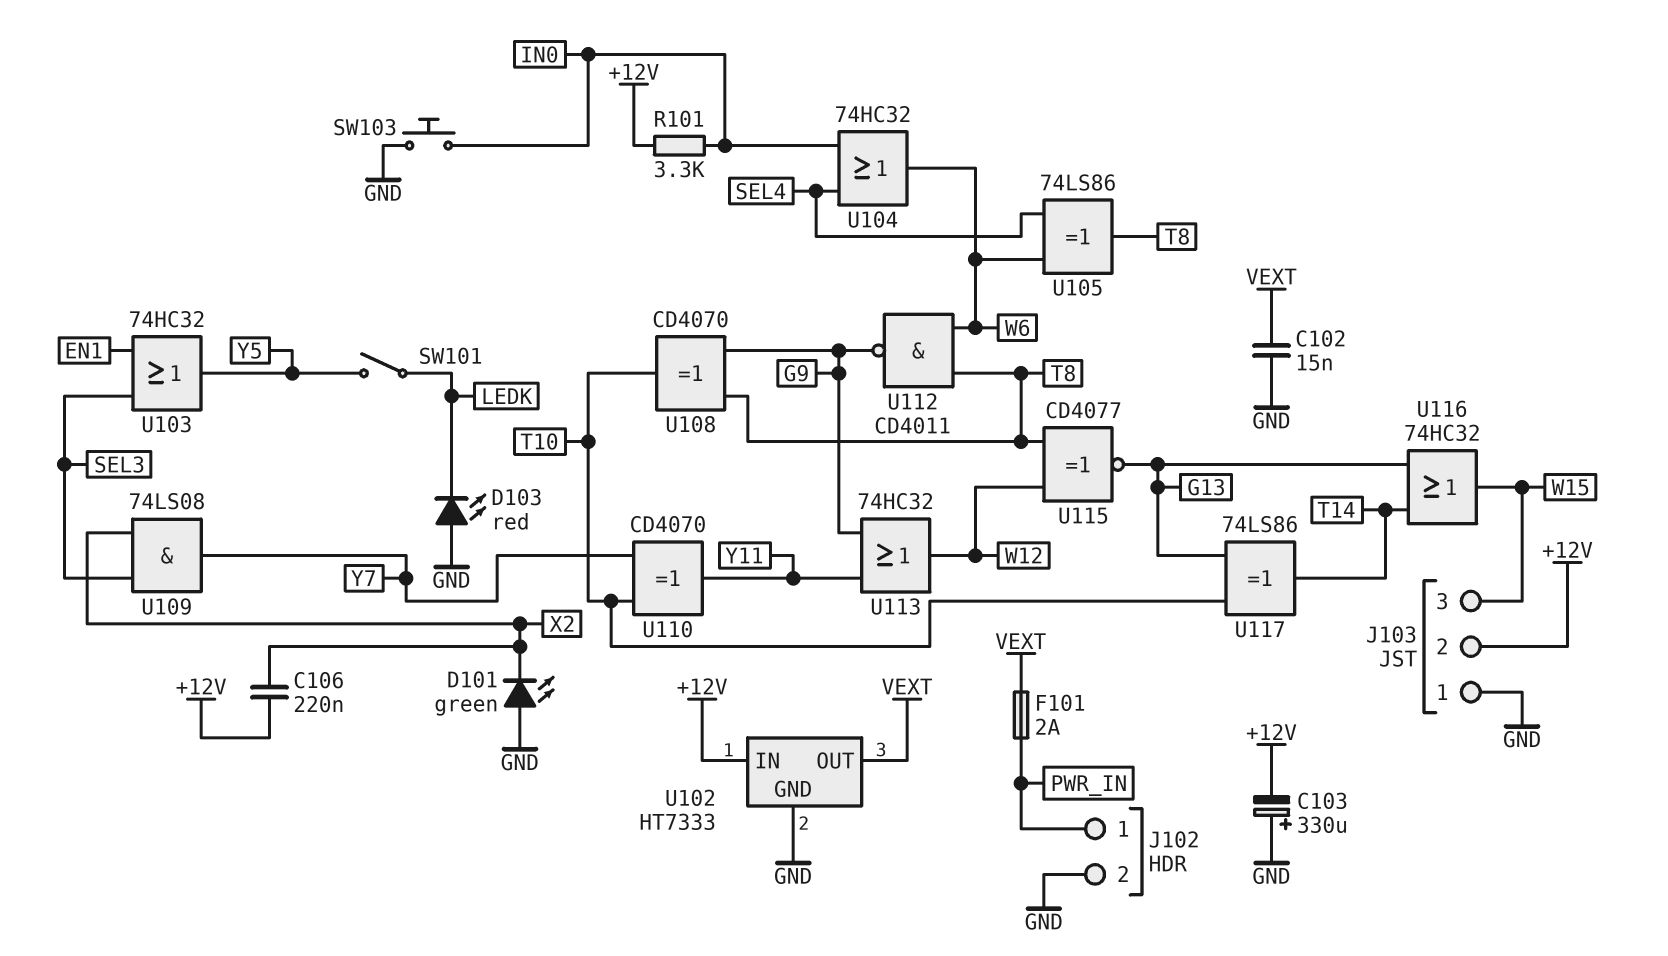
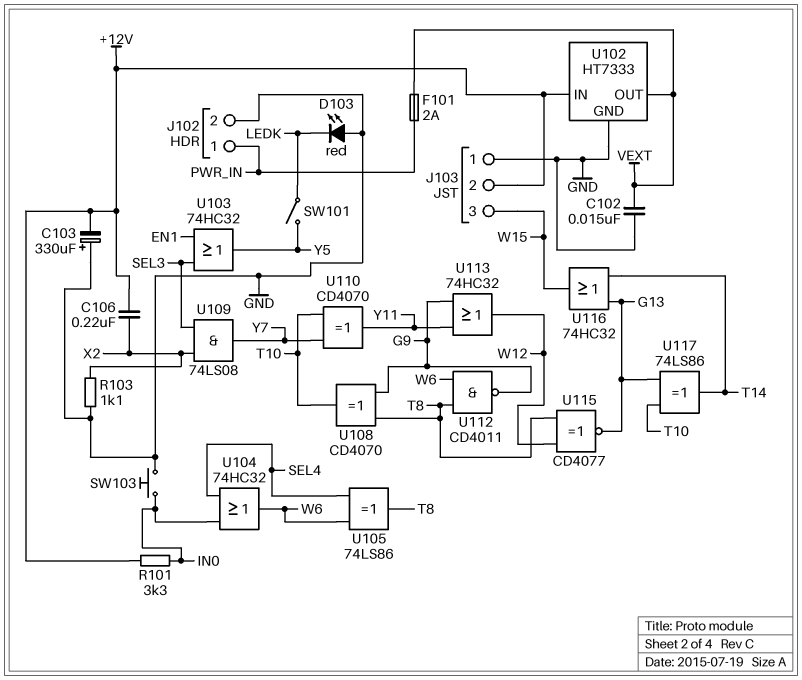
D101: LED green (A GND, K X2) -> none
R103: none -> 1.1k (GND, X2)

